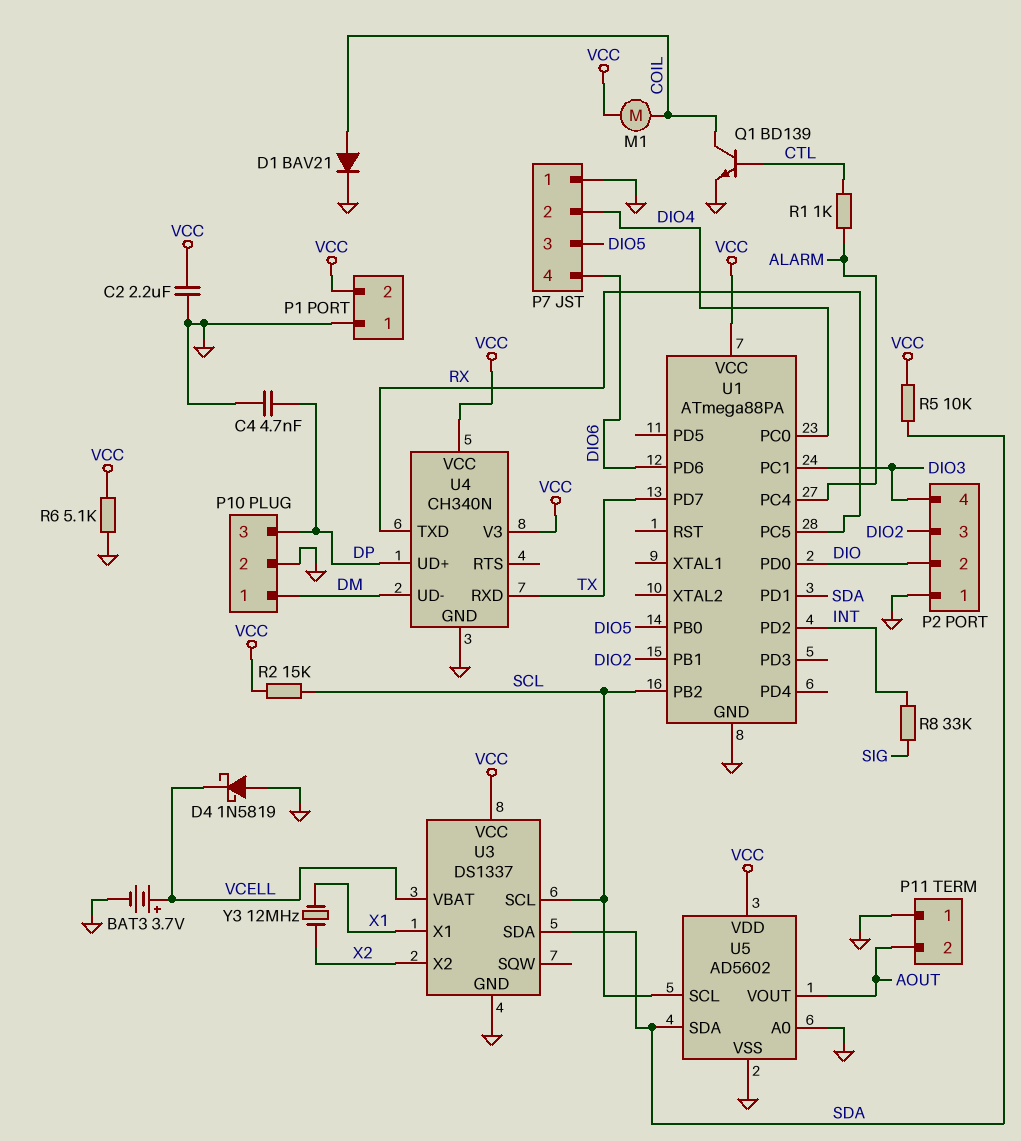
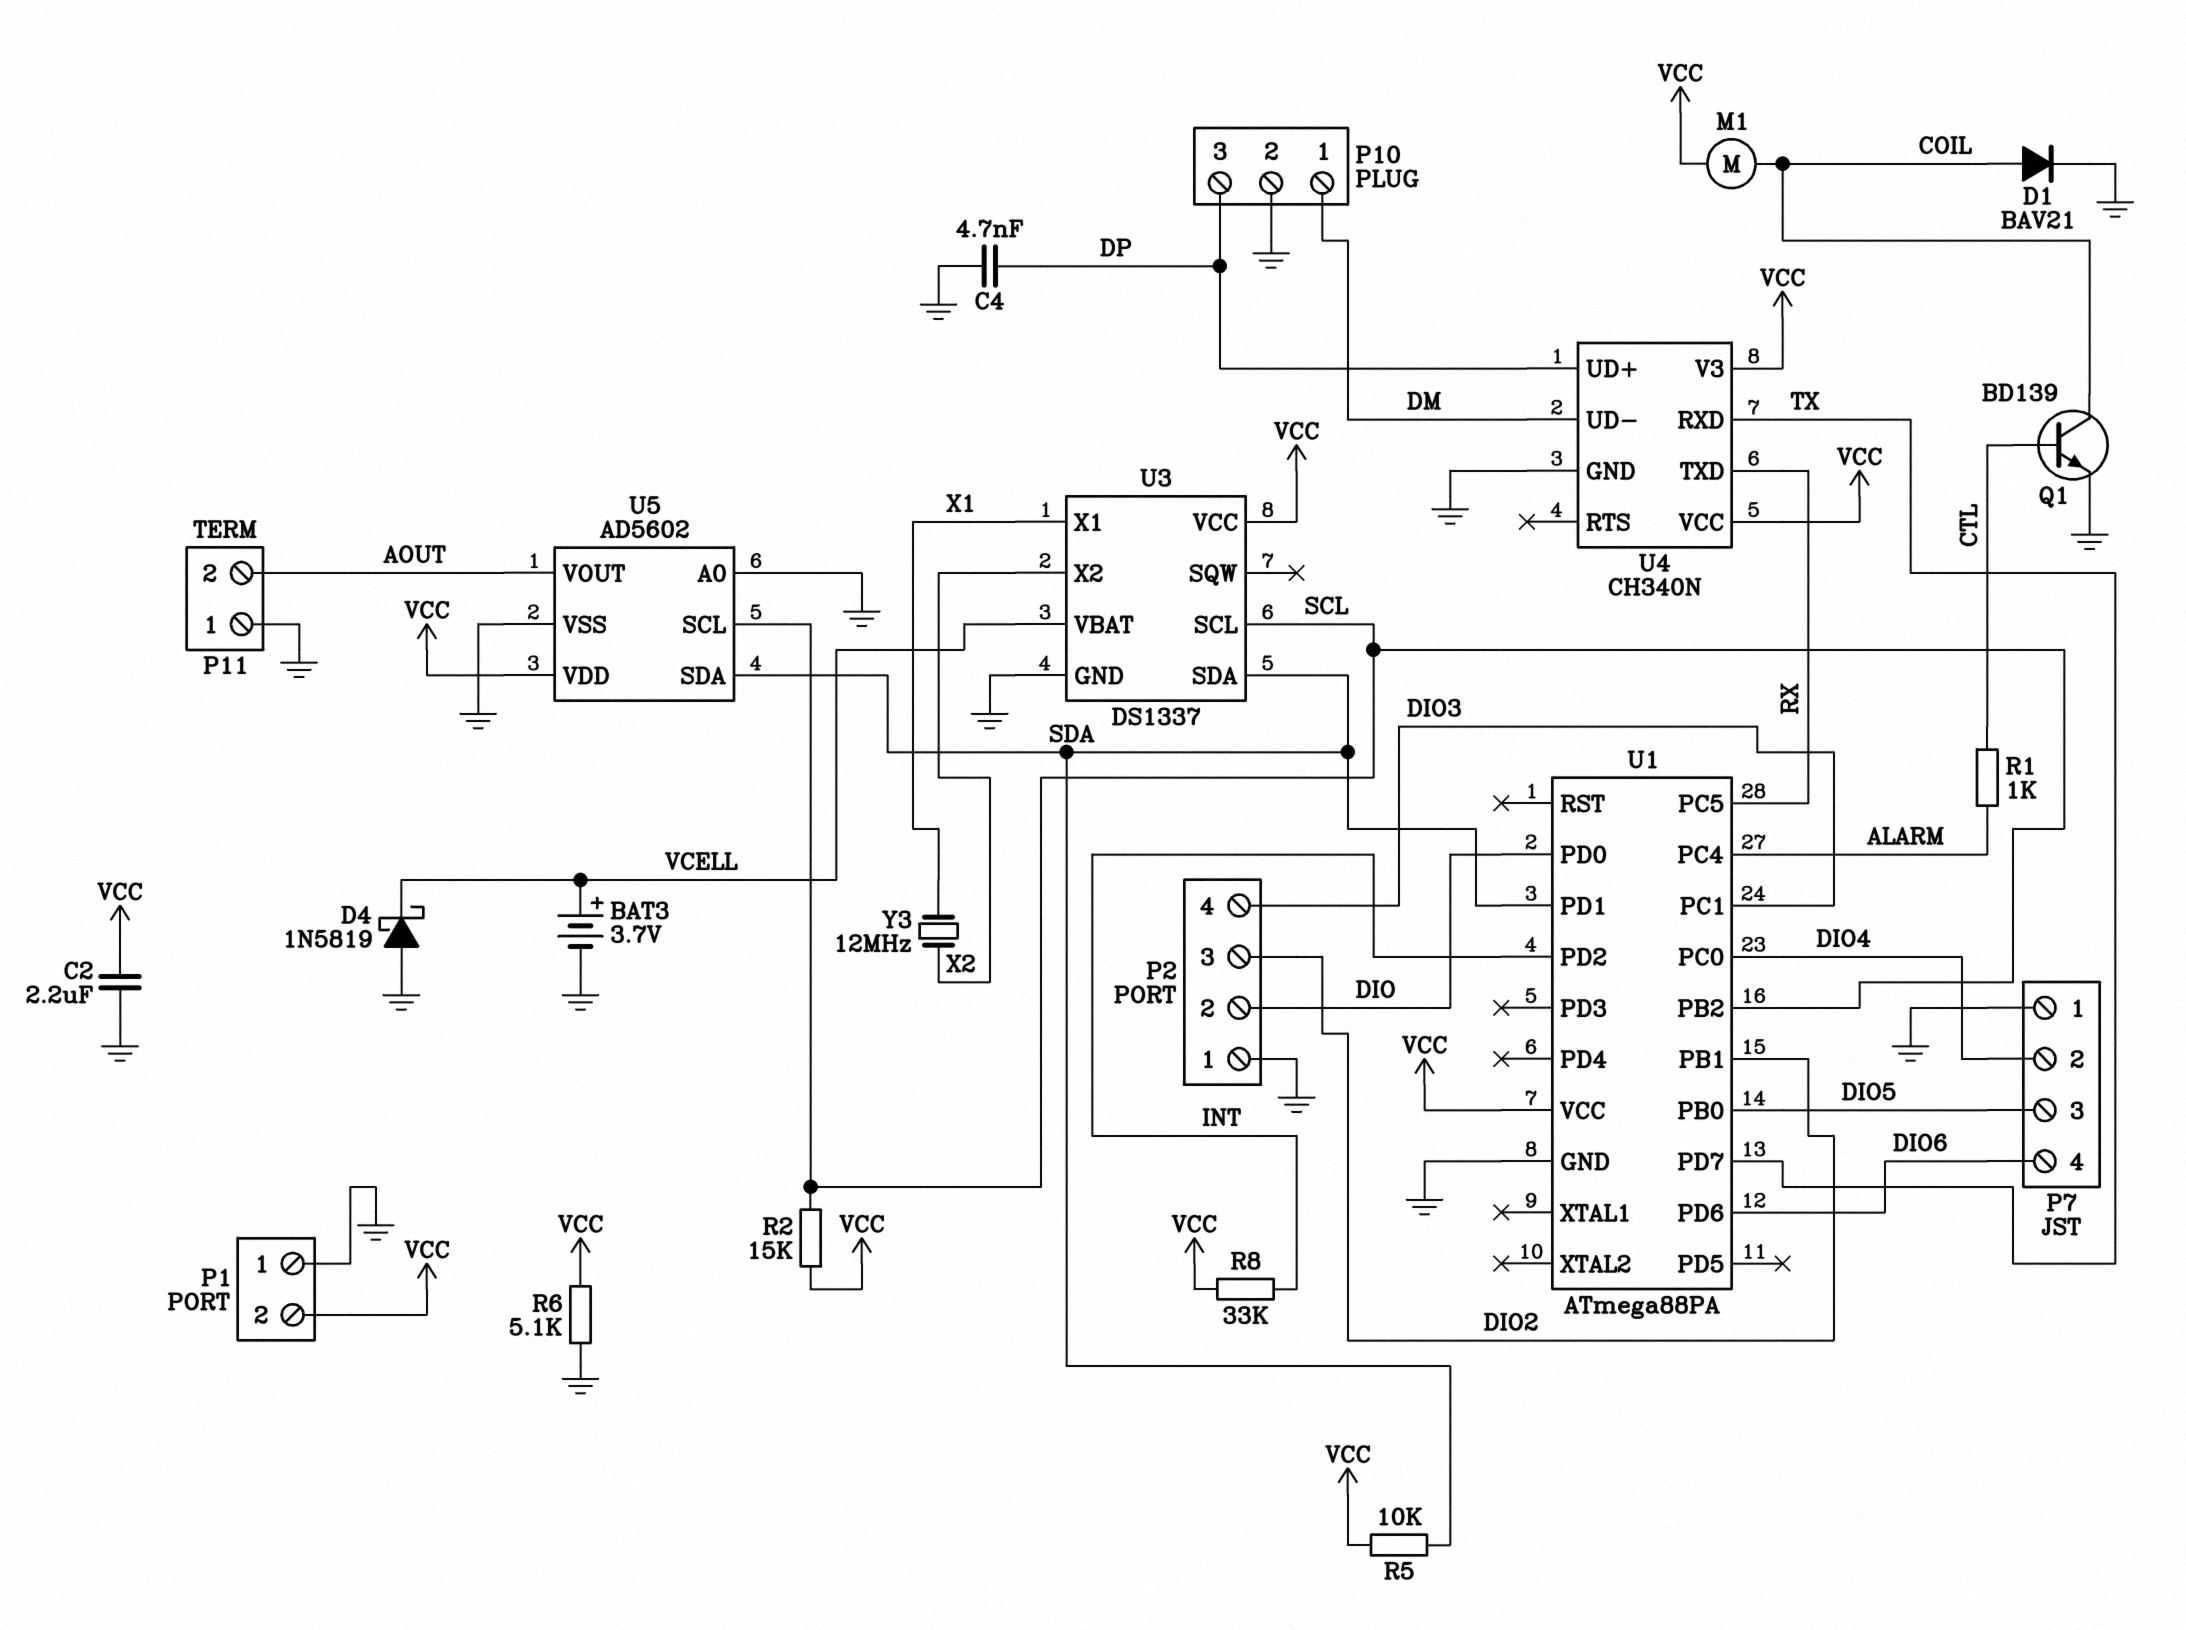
R8: 33k (INT, SIG) -> 33k (INT, VCC)

